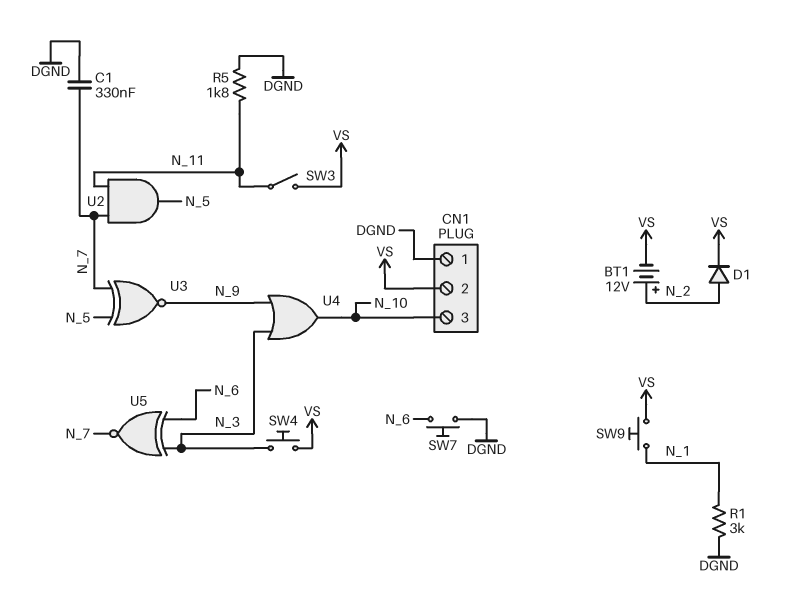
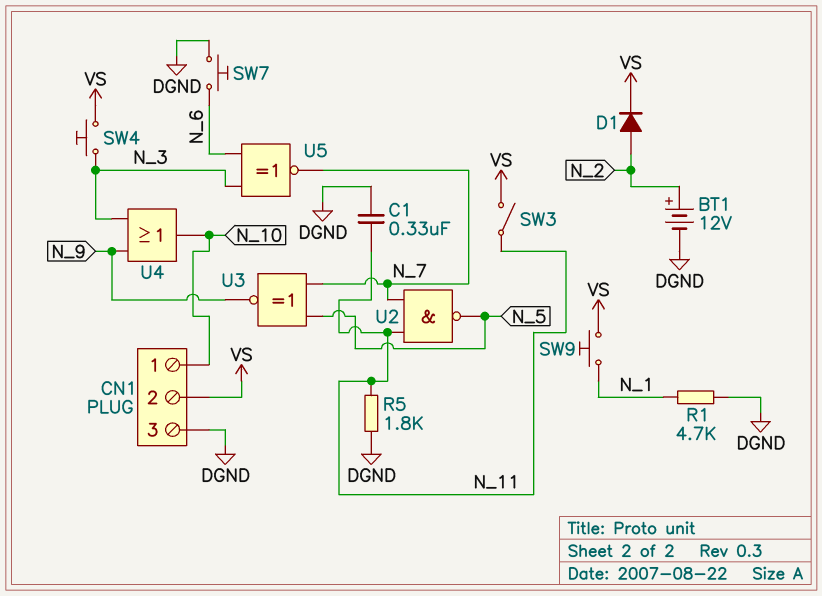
BT1: 12V (plus N_2, minus VS) -> 12V (plus N_2, minus DGND)
C1: 330nF (DGND, N_7) -> 330nF (DGND, N_11)
CN1 pin 1: DGND -> N_10
CN1 pin 3: N_10 -> DGND
R1: 3k (DGND, N_1) -> 4.7k (DGND, N_1)
U2: AND (in N_7, in N_11, out N_5) -> NAND (in N_7, in N_11, out N_5)

